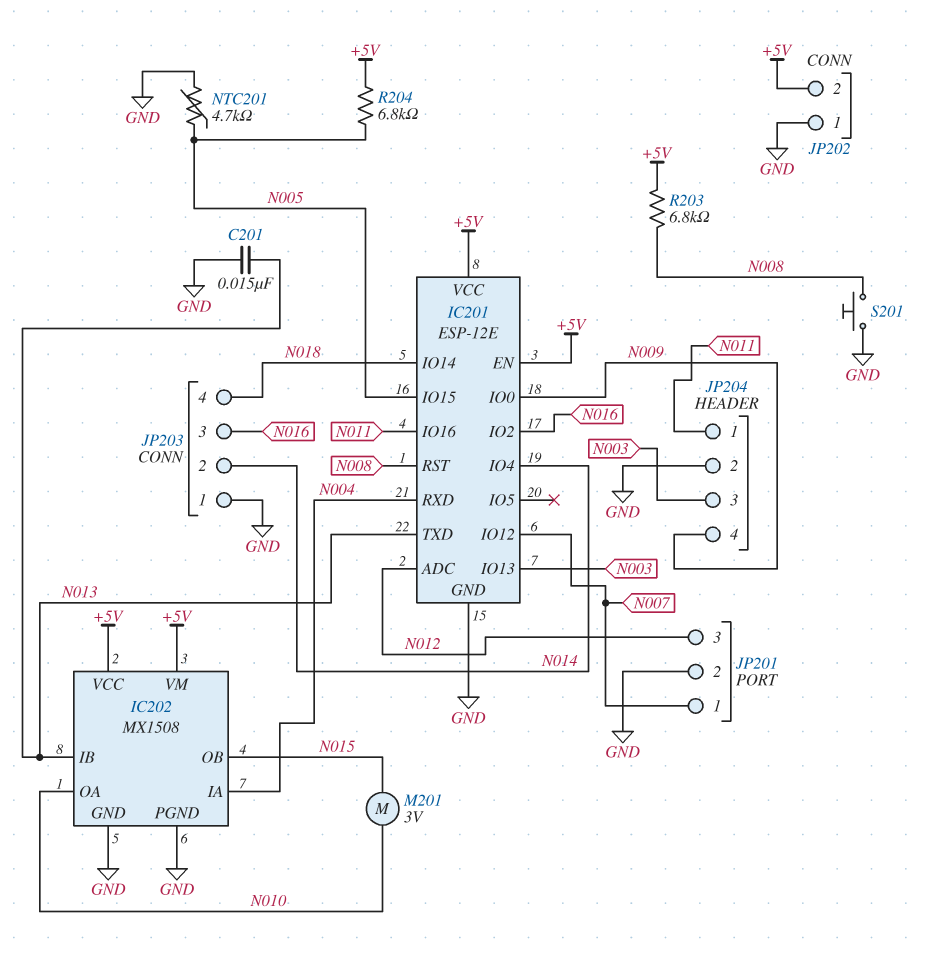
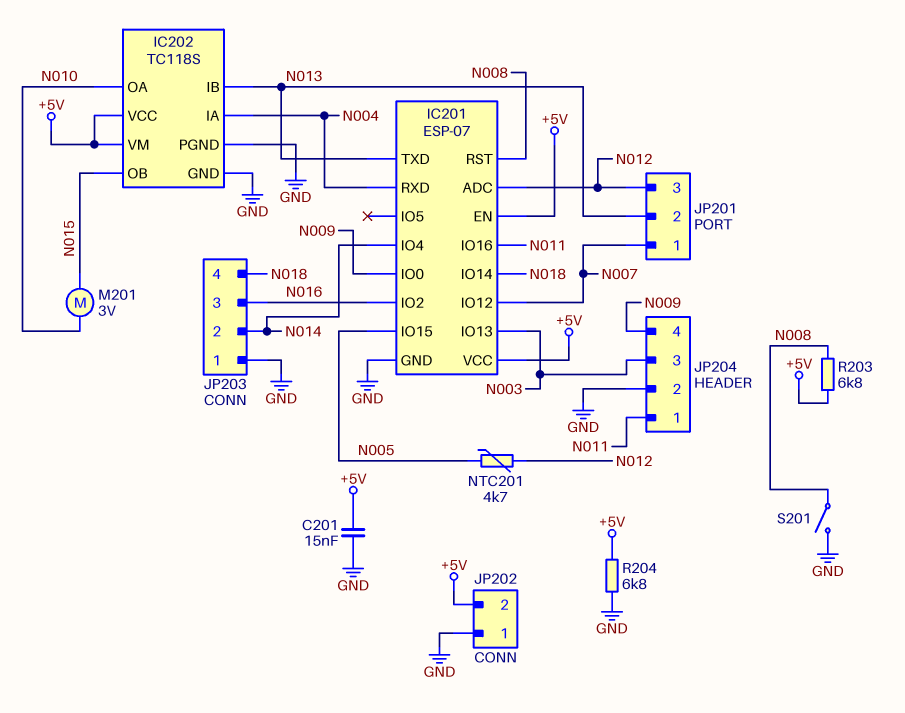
C201: 15nF (GND, N013) -> 15nF (+5V, GND)
IC201: ESP-12E -> ESP-07
IC202: MX1508 -> TC118S
JP201 pin 2: GND -> N013
NTC201: 4.7k (GND, N005) -> 4.7k (N005, N012)
R204: 6.8k (+5V, N005) -> 6.8k (+5V, GND)
S201: button (GND, N008) -> switch (GND, N008)

